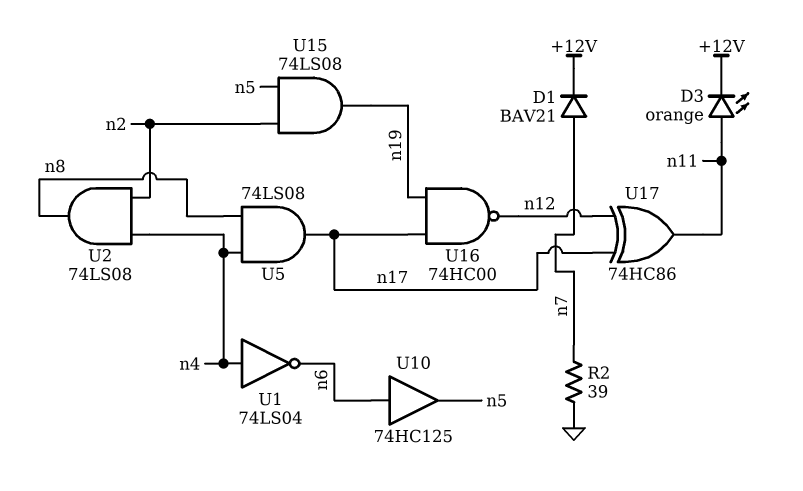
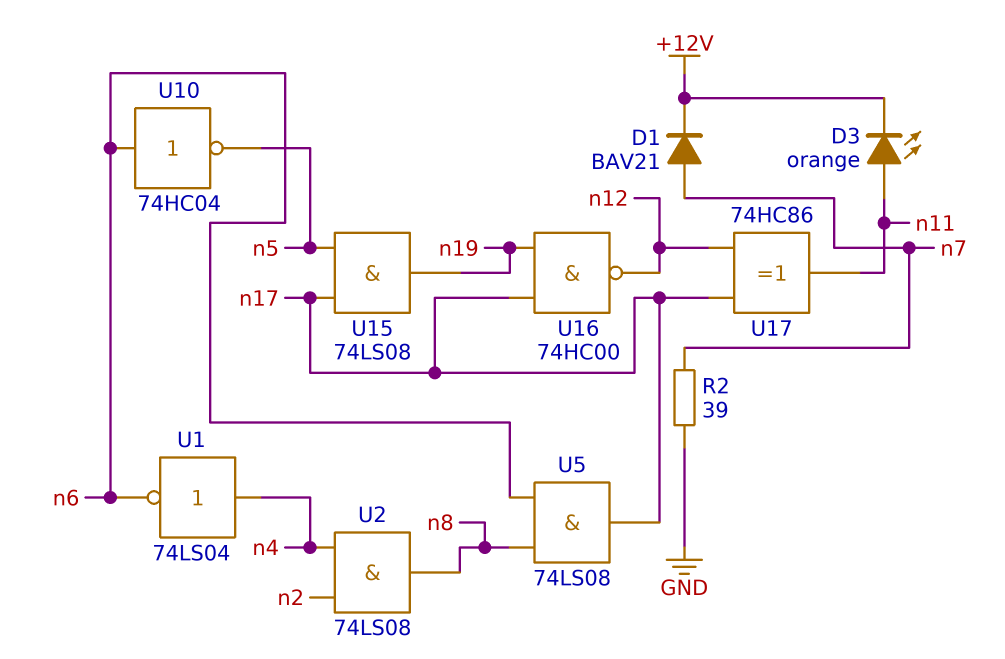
U5: AND 74LS08 (in n4, in n8, out n17) -> AND 74LS08 (in n6, in n8, out n17)
U10: buffer 74HC125 (in n6, out n5) -> NOT 74HC04 (in n6, out n5)
U15: AND 74LS08 (in n2, in n5, out n19) -> AND 74LS08 (in n5, in n17, out n19)

